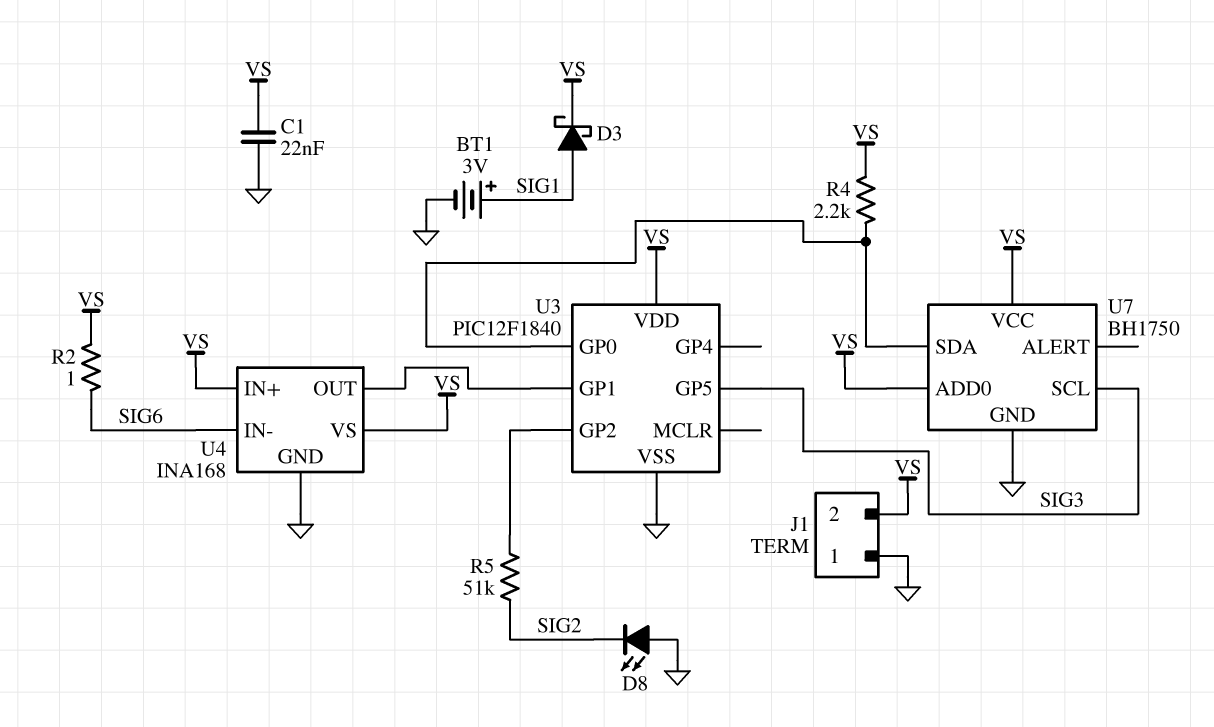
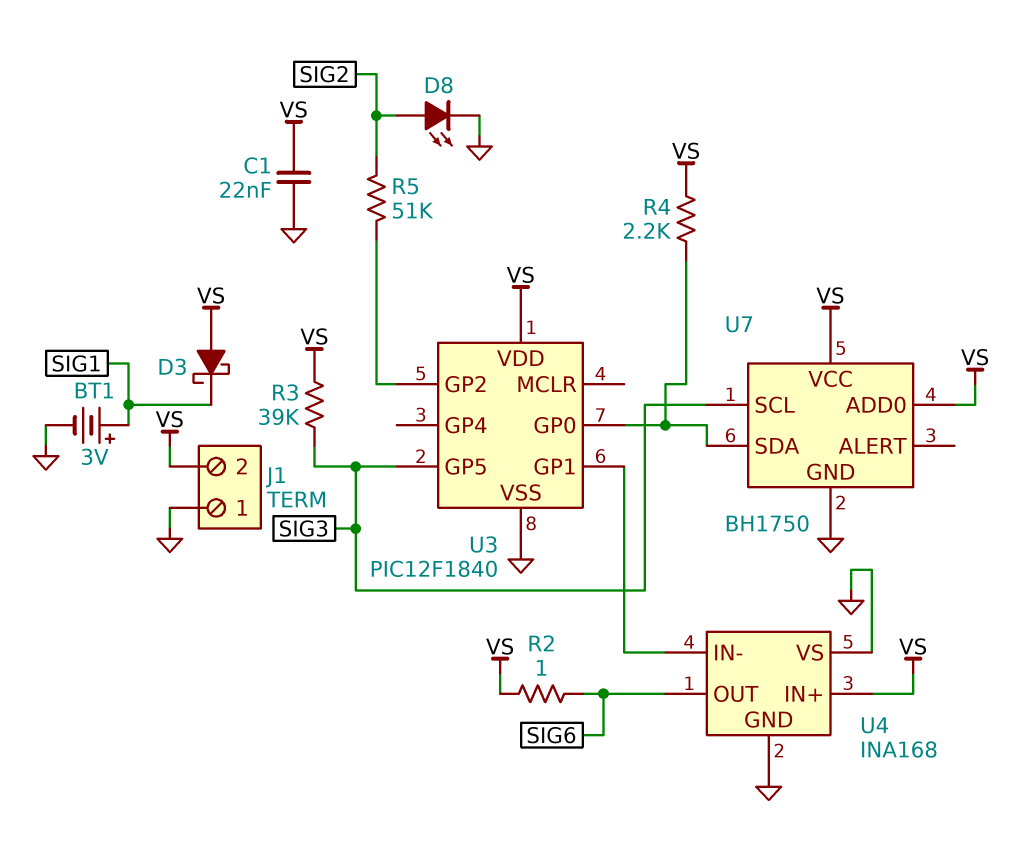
D3: schottky (A SIG1, K VS) -> schottky (A VS, K SIG1)
D8: LED (A GND, K SIG2) -> LED (A SIG2, K GND)
R3: none -> 39k (SIG3, VS)
U4 pin IN-: SIG6 -> U3/GP1
U4 pin OUT: U3/GP1 -> SIG6
U4 pin VS: VS -> GND

